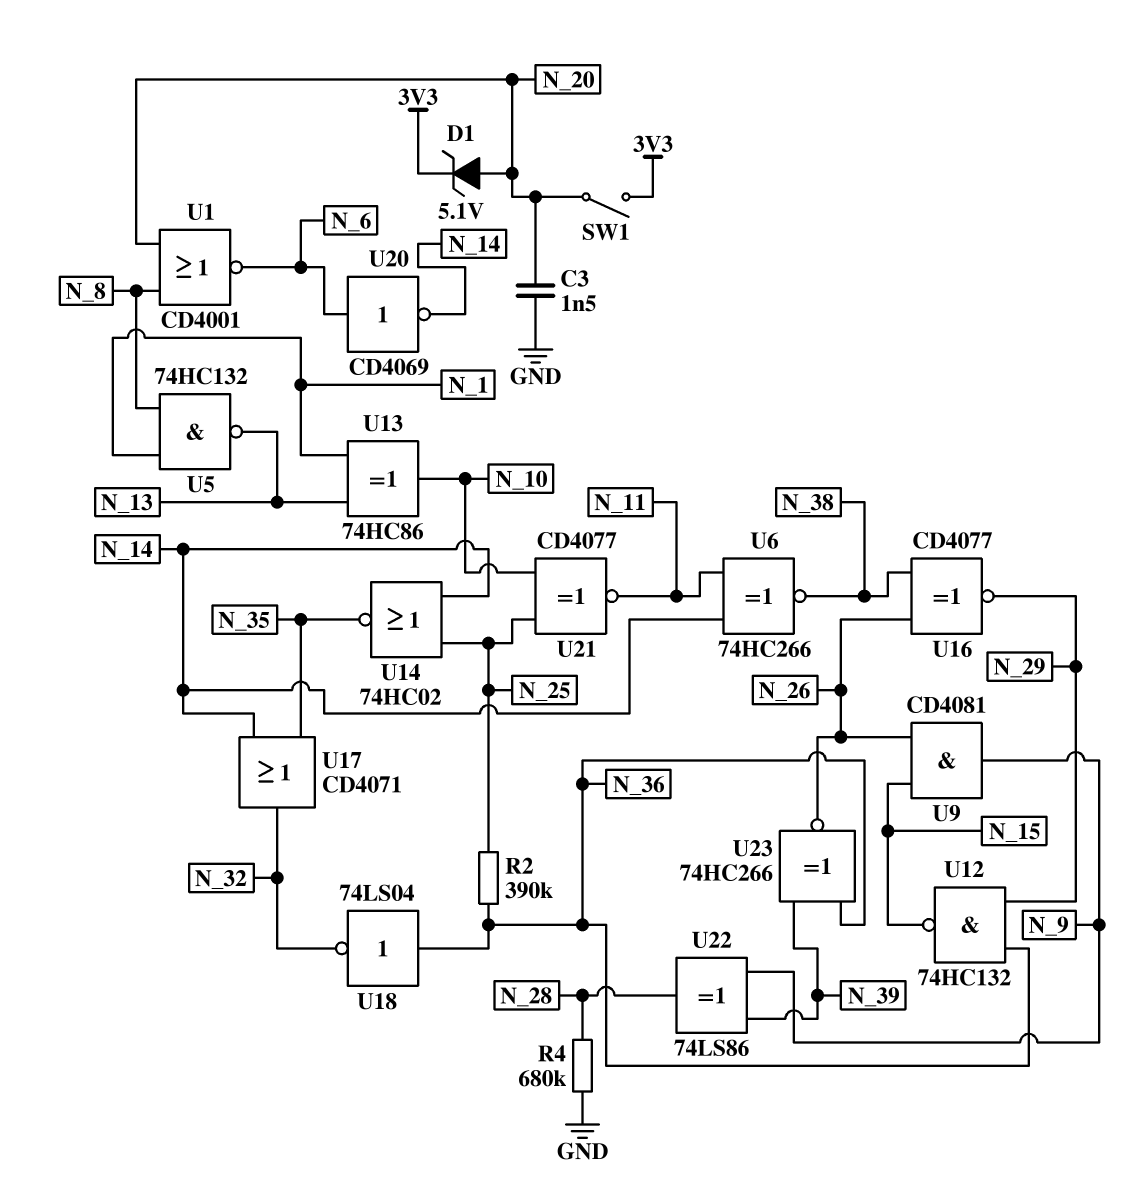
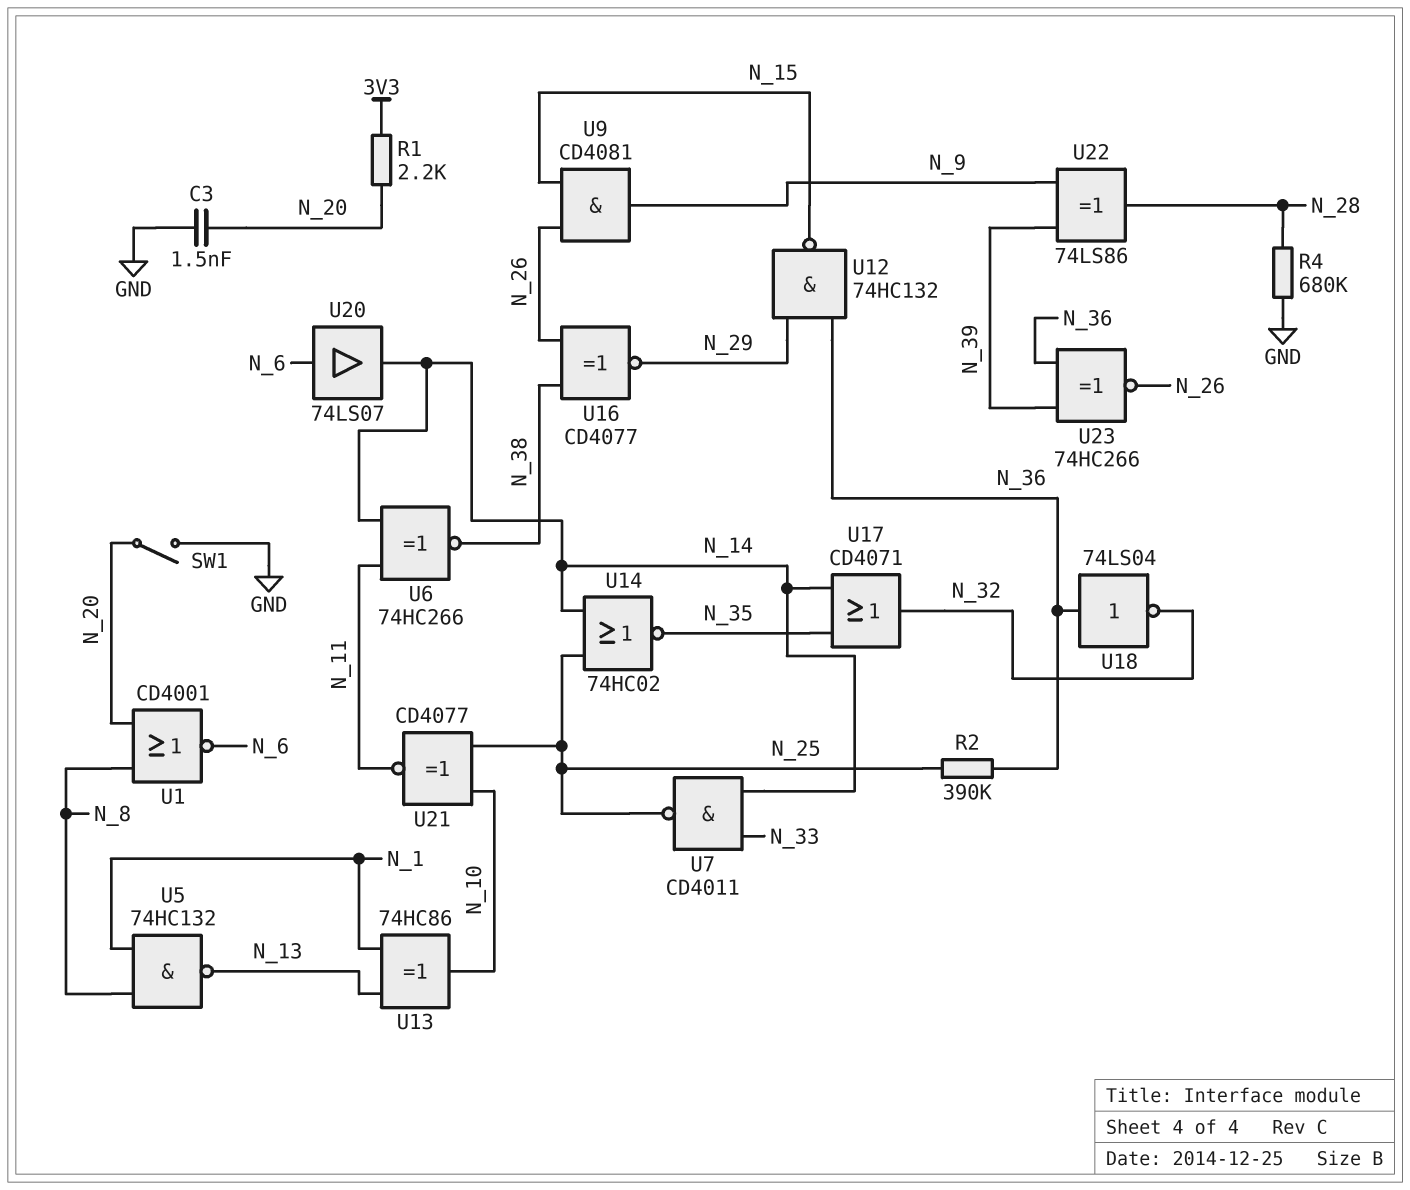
D1: zener 5.1V (A N_20, K 3V3) -> none
R1: none -> 2.2k (3V3, N_20)
SW1: switch (3V3, N_20) -> switch (GND, N_20)
U7: none -> NAND CD4011 (in N_14, in N_33, out N_25)
U20: NOT CD4069 (in N_6, out N_14) -> buffer 74LS07 (in N_6, out N_14)

